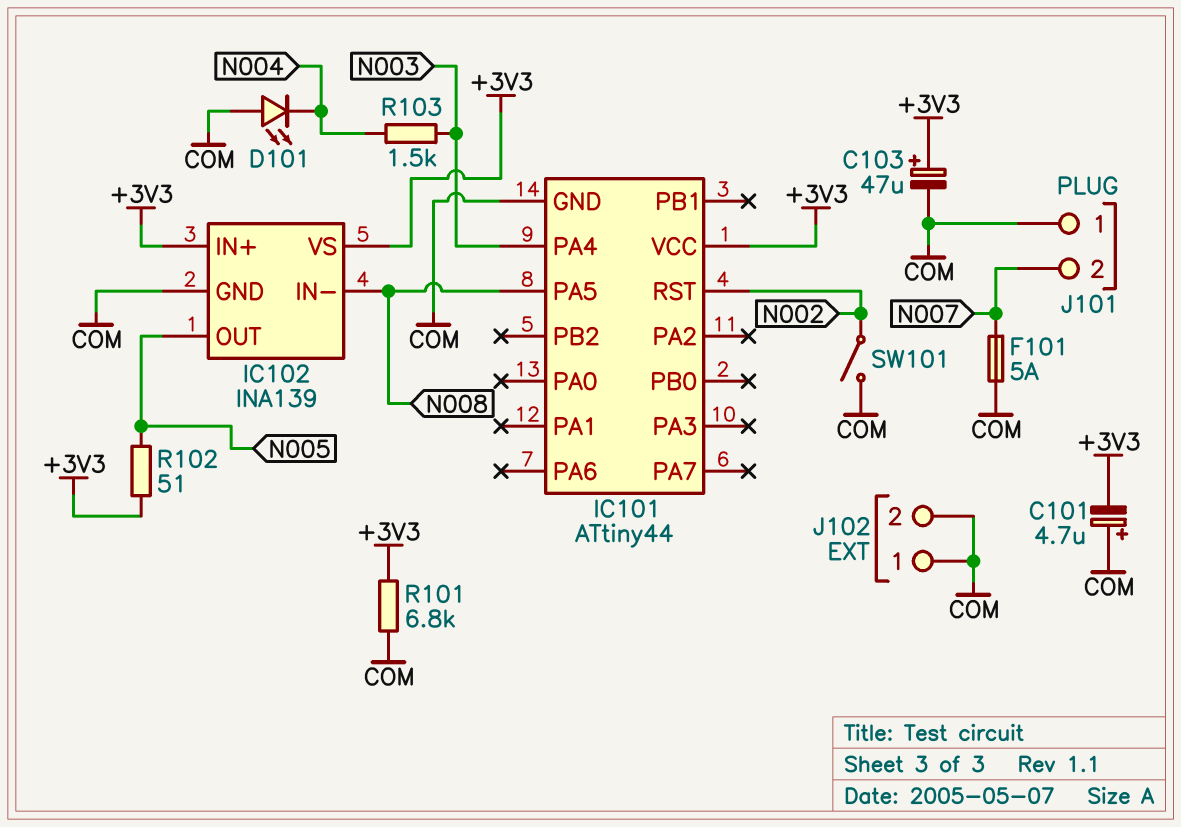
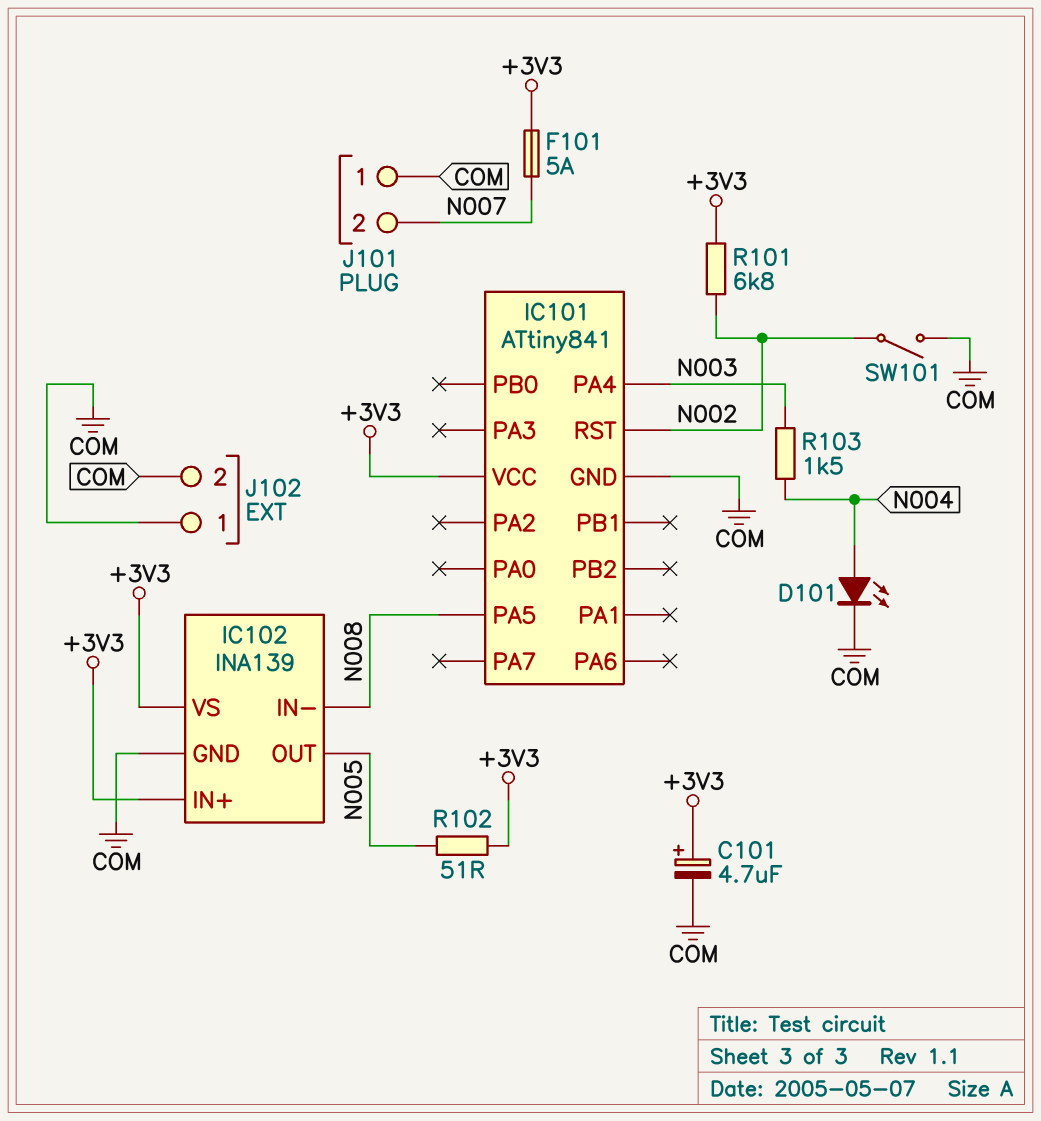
C101: 4.7uF (plus COM, minus +3V3) -> 4.7uF (plus +3V3, minus COM)
C103: 47uF (plus +3V3, minus COM) -> none
D101: LED (A COM, K N004) -> LED (A N004, K COM)
F101: 5A (COM, N007) -> 5A (+3V3, N007)
IC101: ATtiny44 -> ATtiny841
R101: 6.8k (+3V3, COM) -> 6.8k (+3V3, N002)

